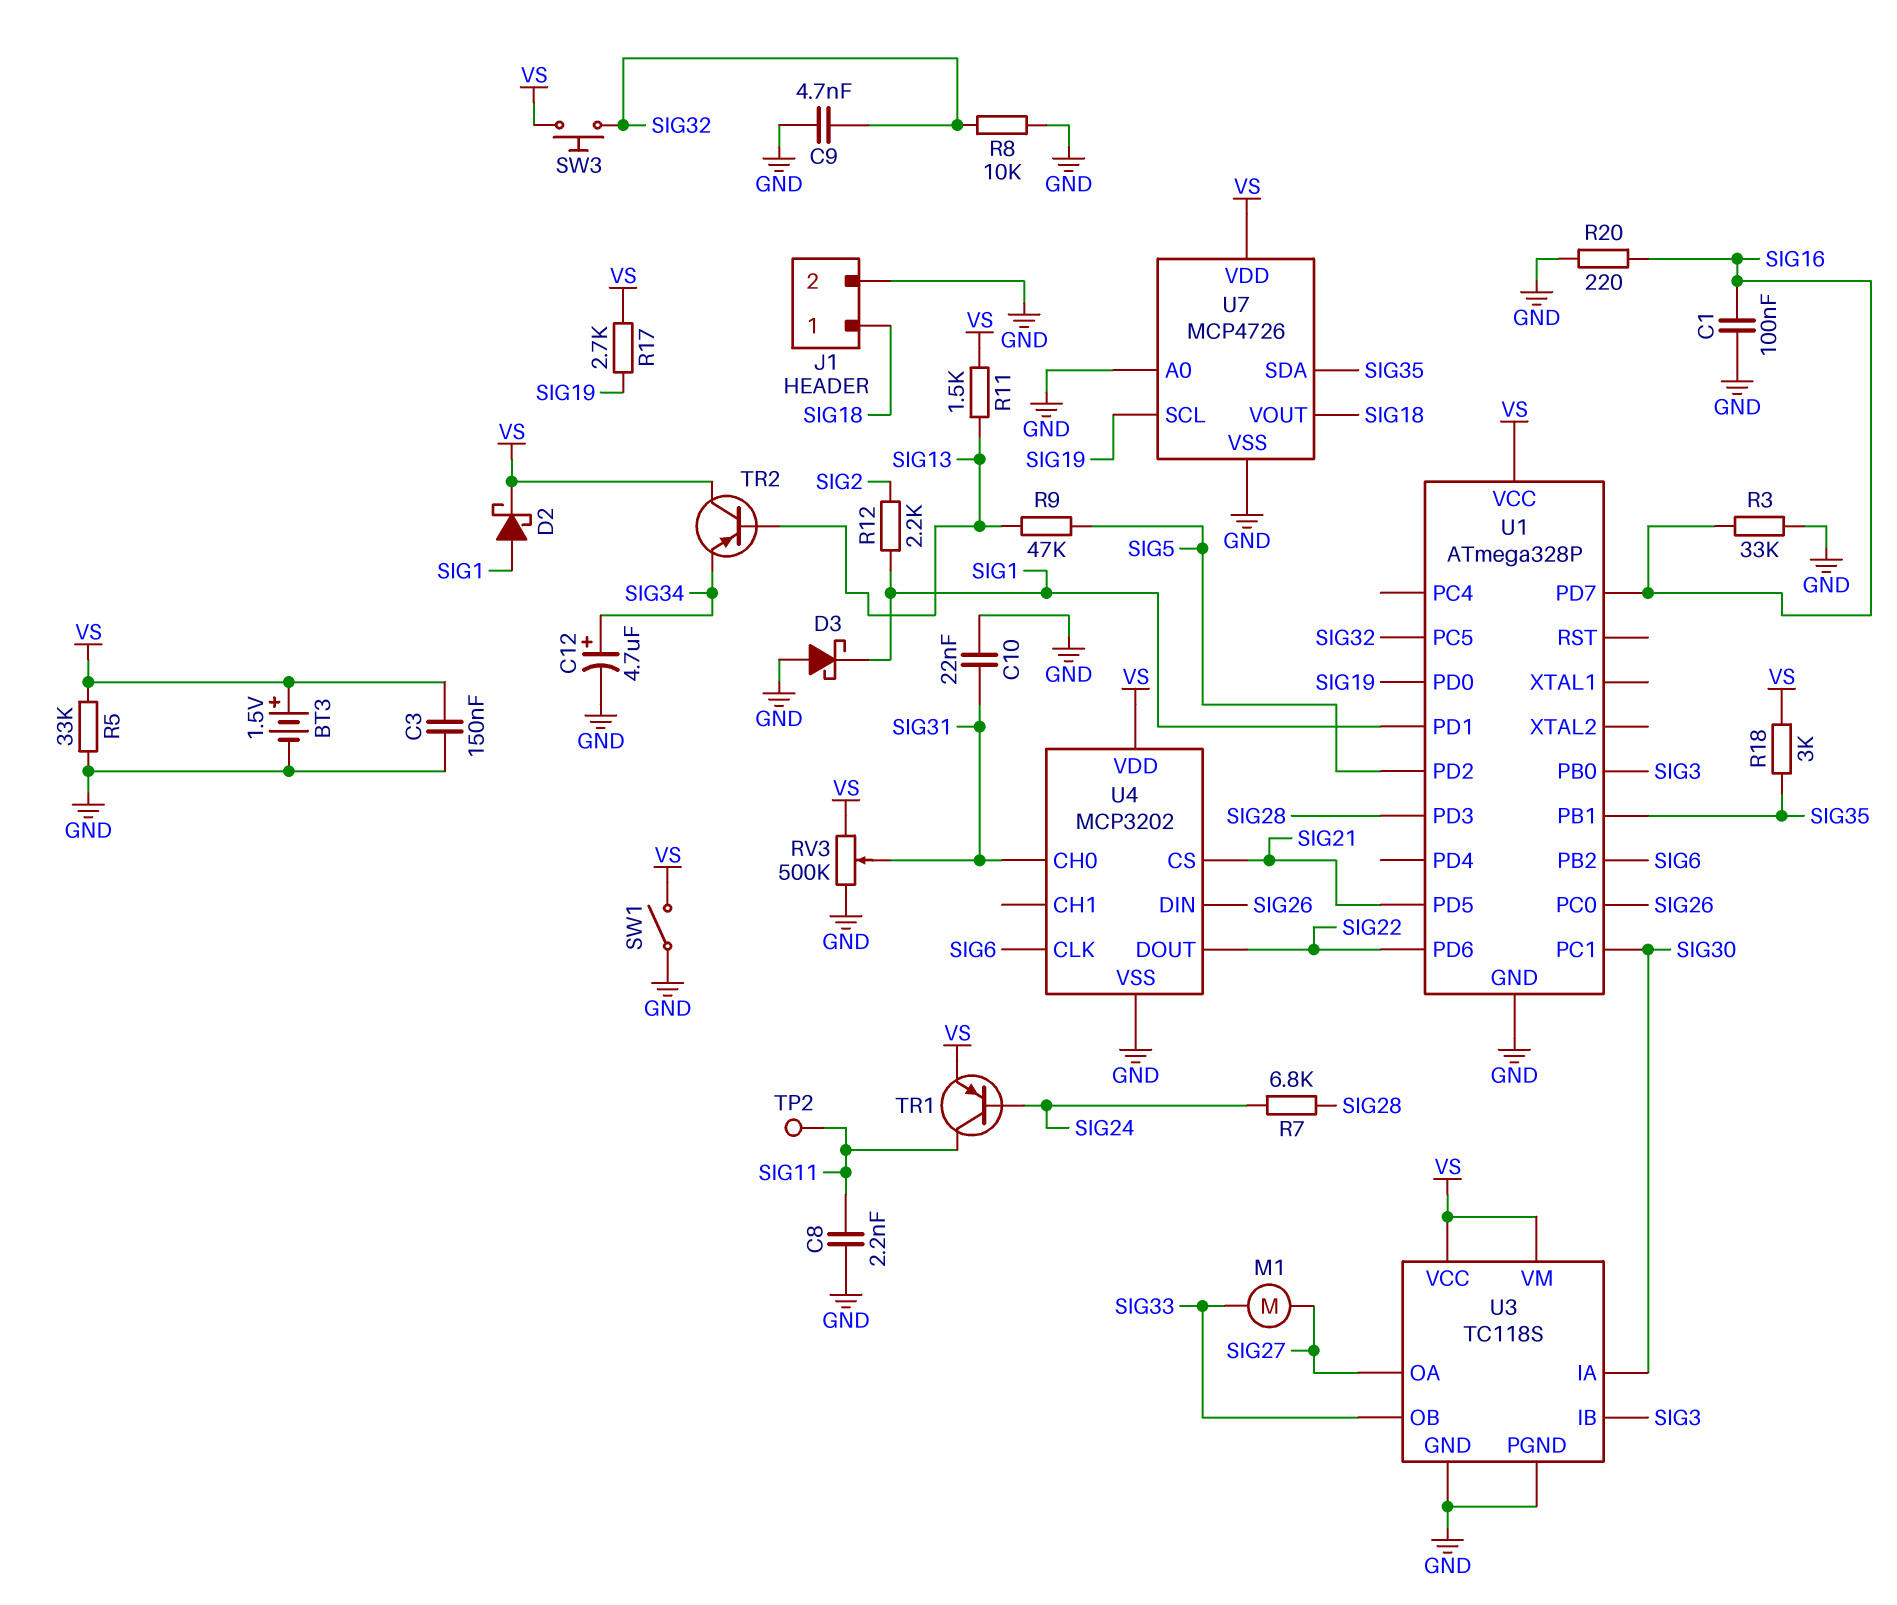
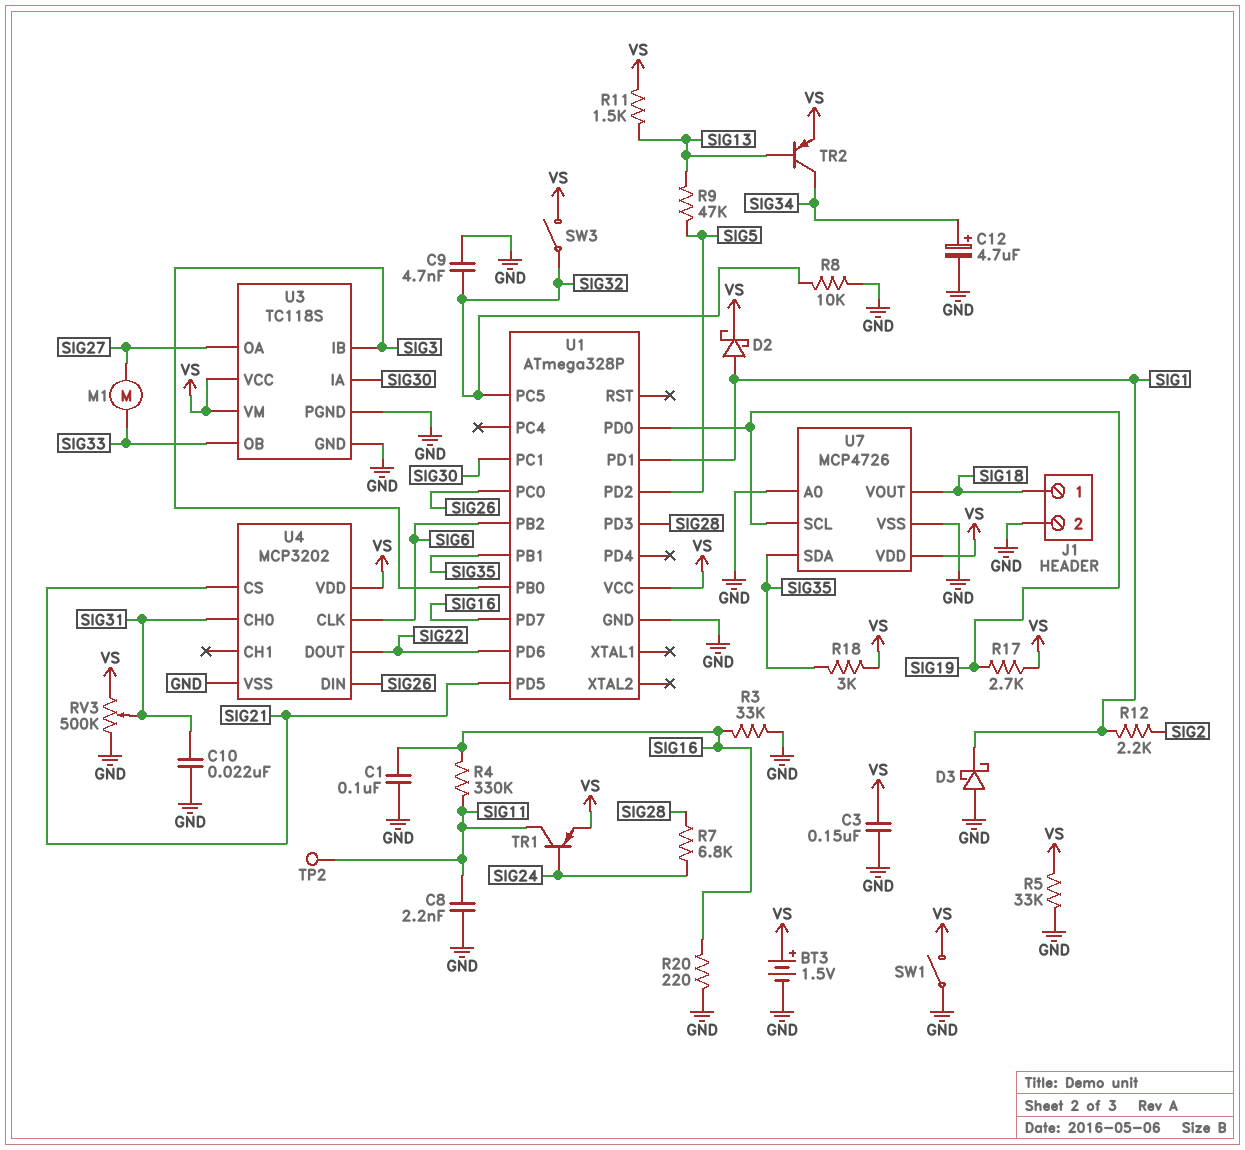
R4: none -> 330k (SIG11, SIG16)
SW3: button (SIG32, VS) -> switch (SIG32, VS)
TR2: PNP (B SIG13, C VS, E SIG34) -> PNP (B SIG13, C SIG34, E VS)

